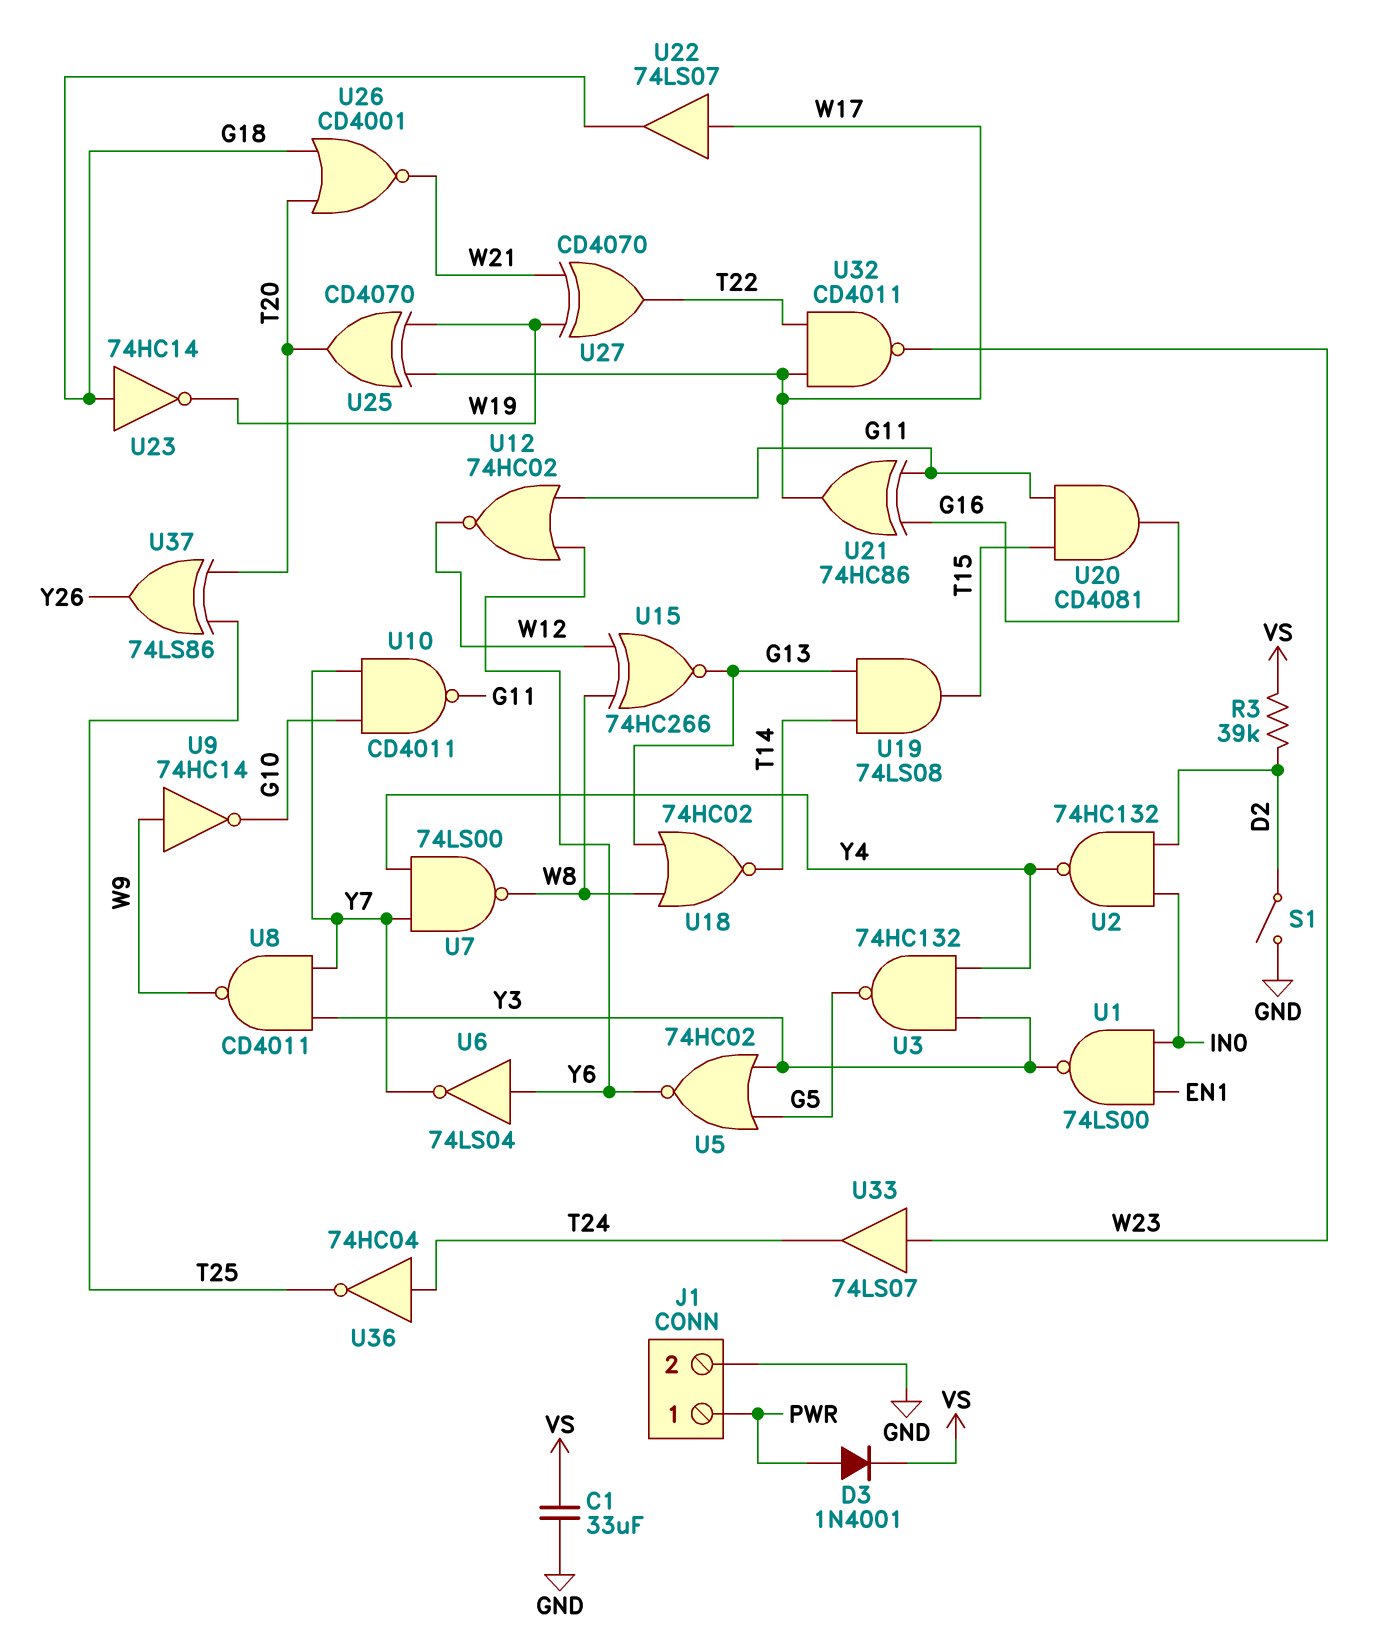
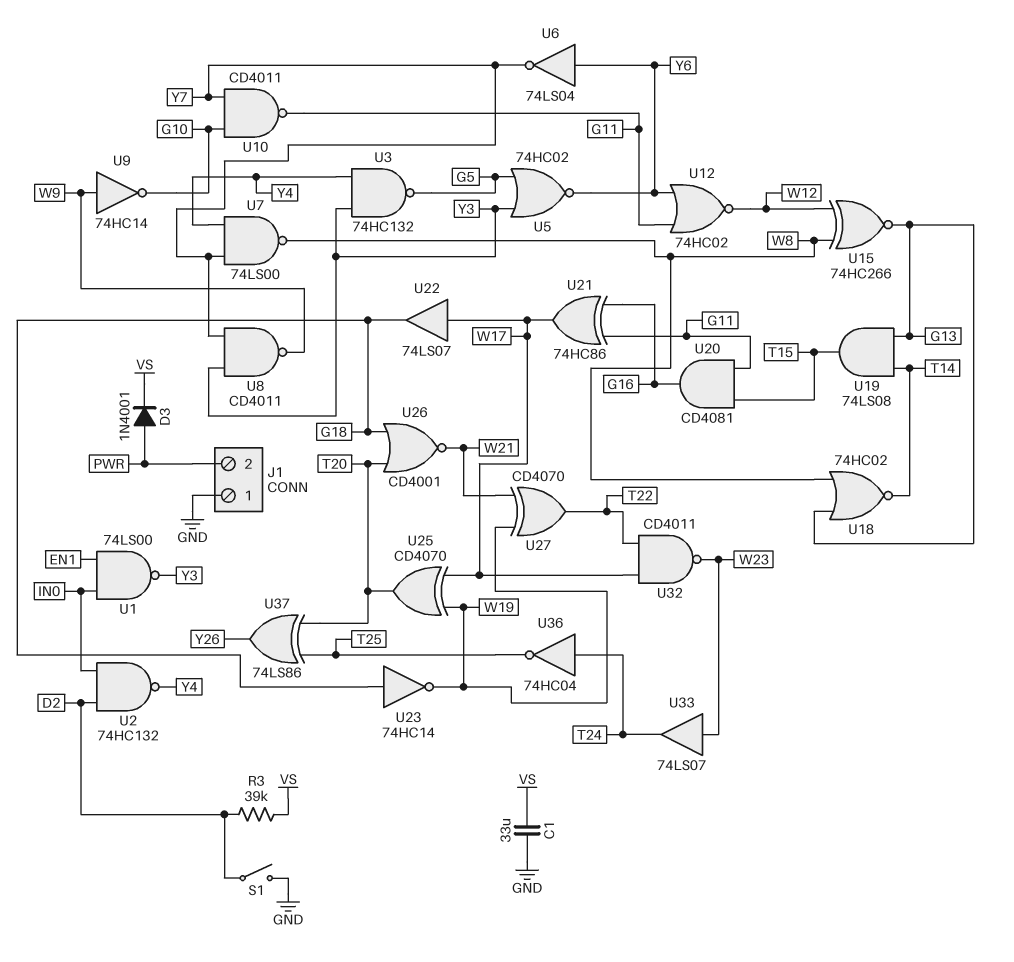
J1 pin 1: PWR -> GND
J1 pin 2: GND -> PWR

